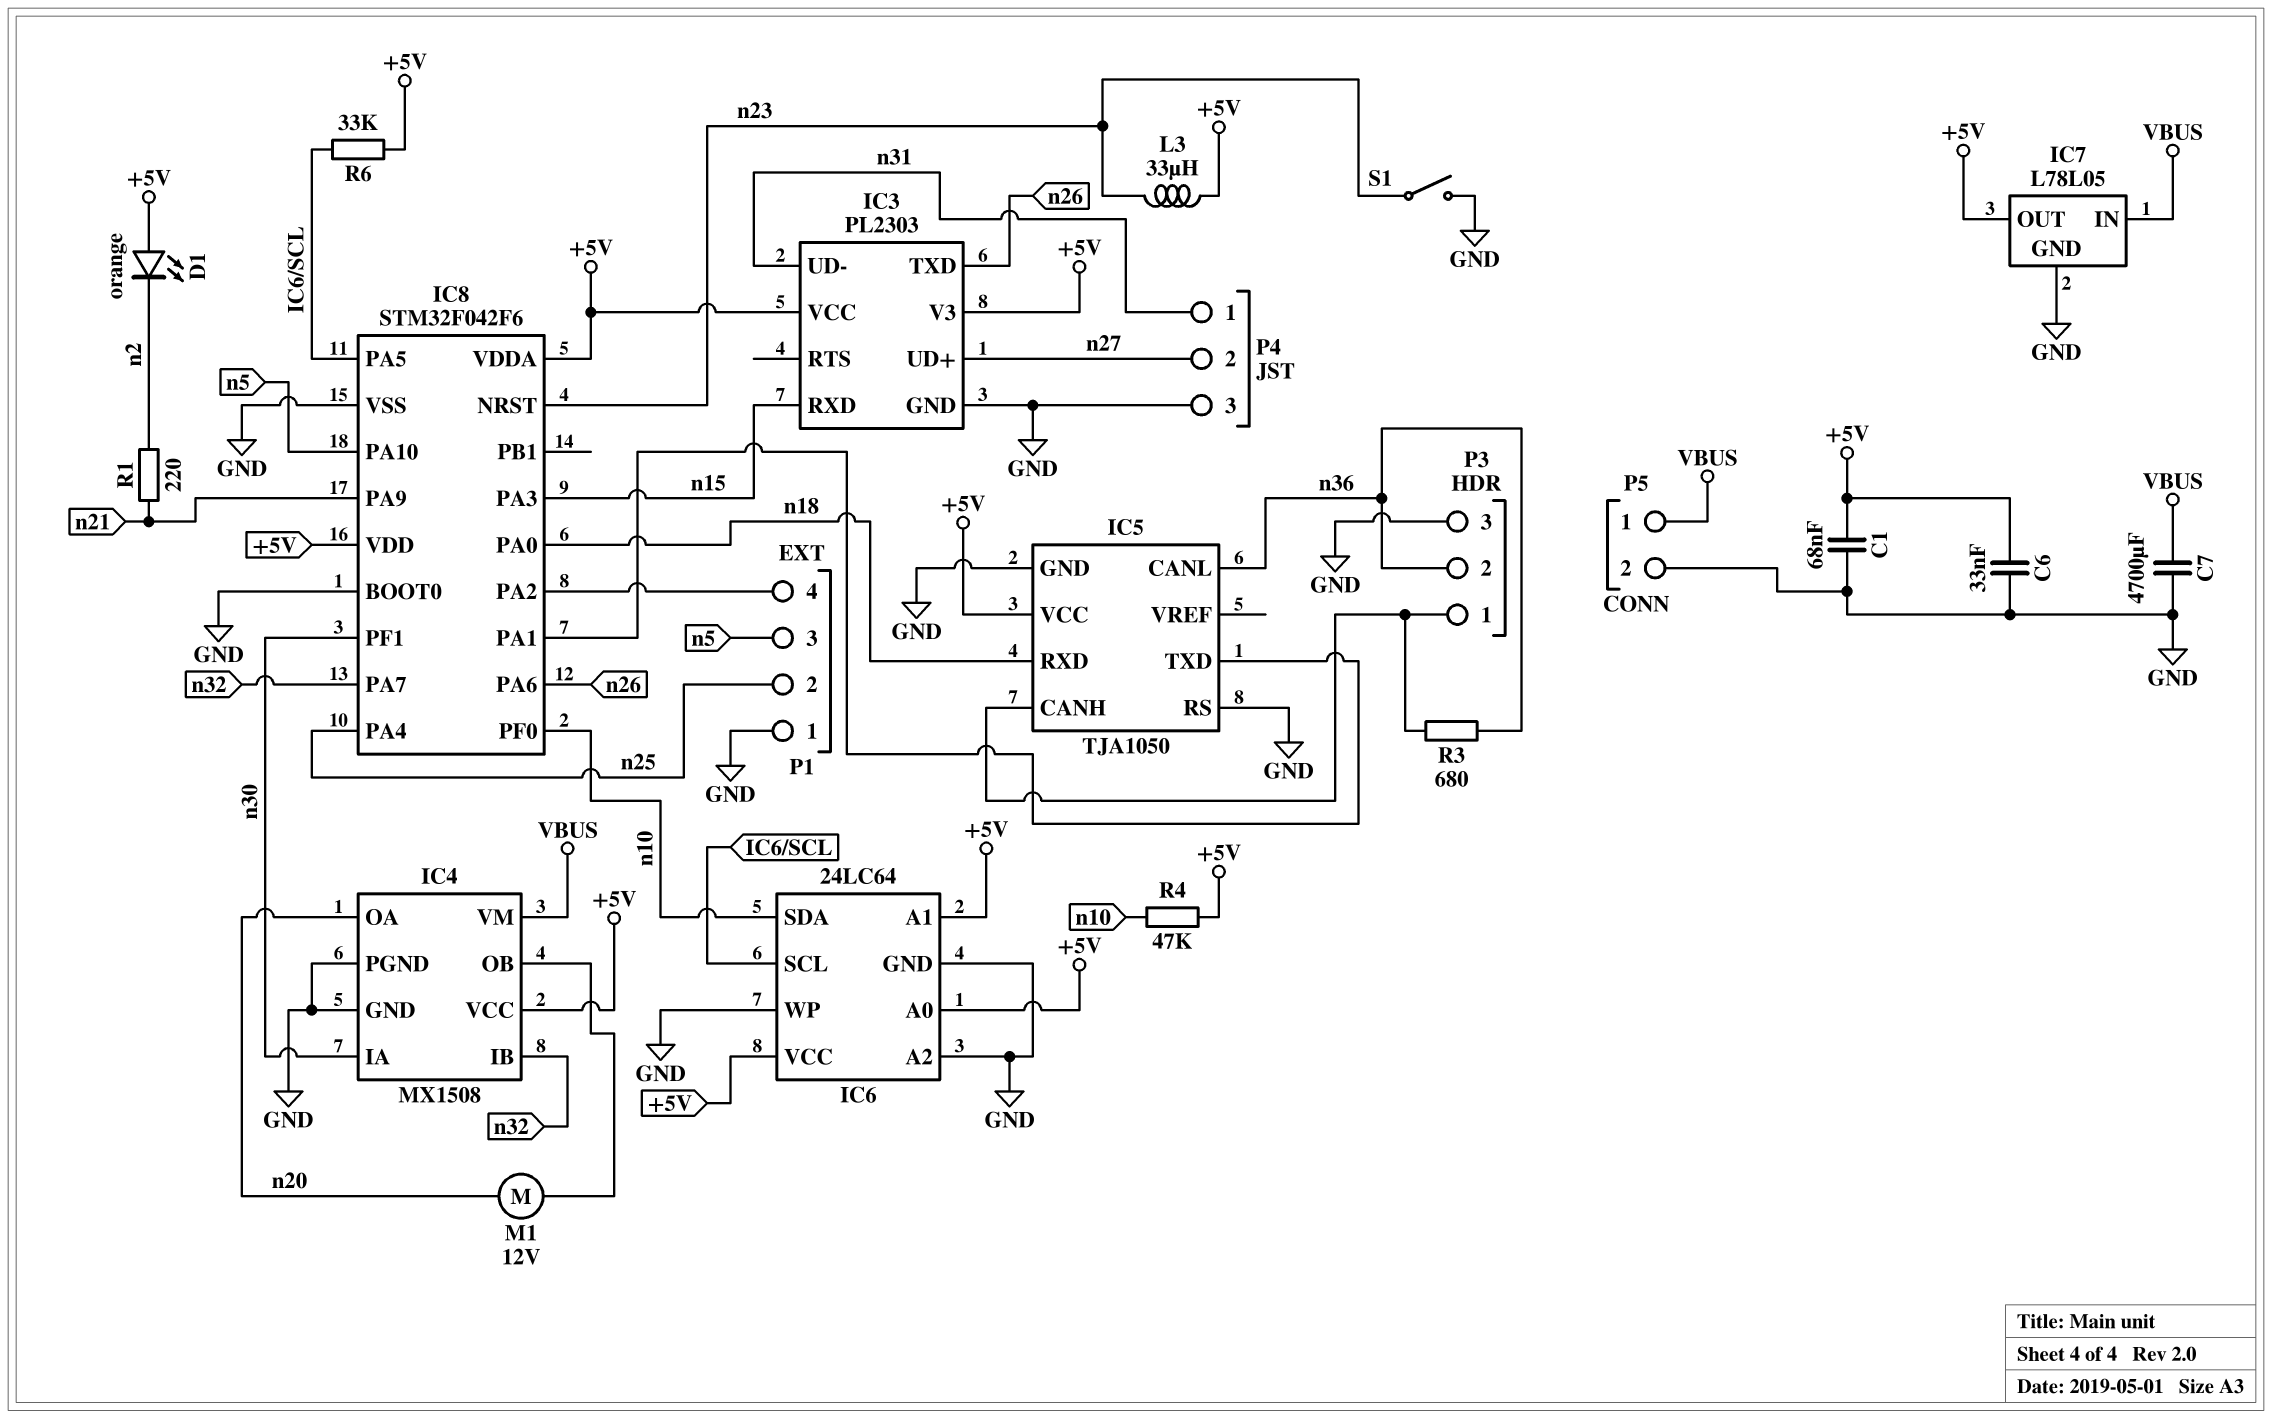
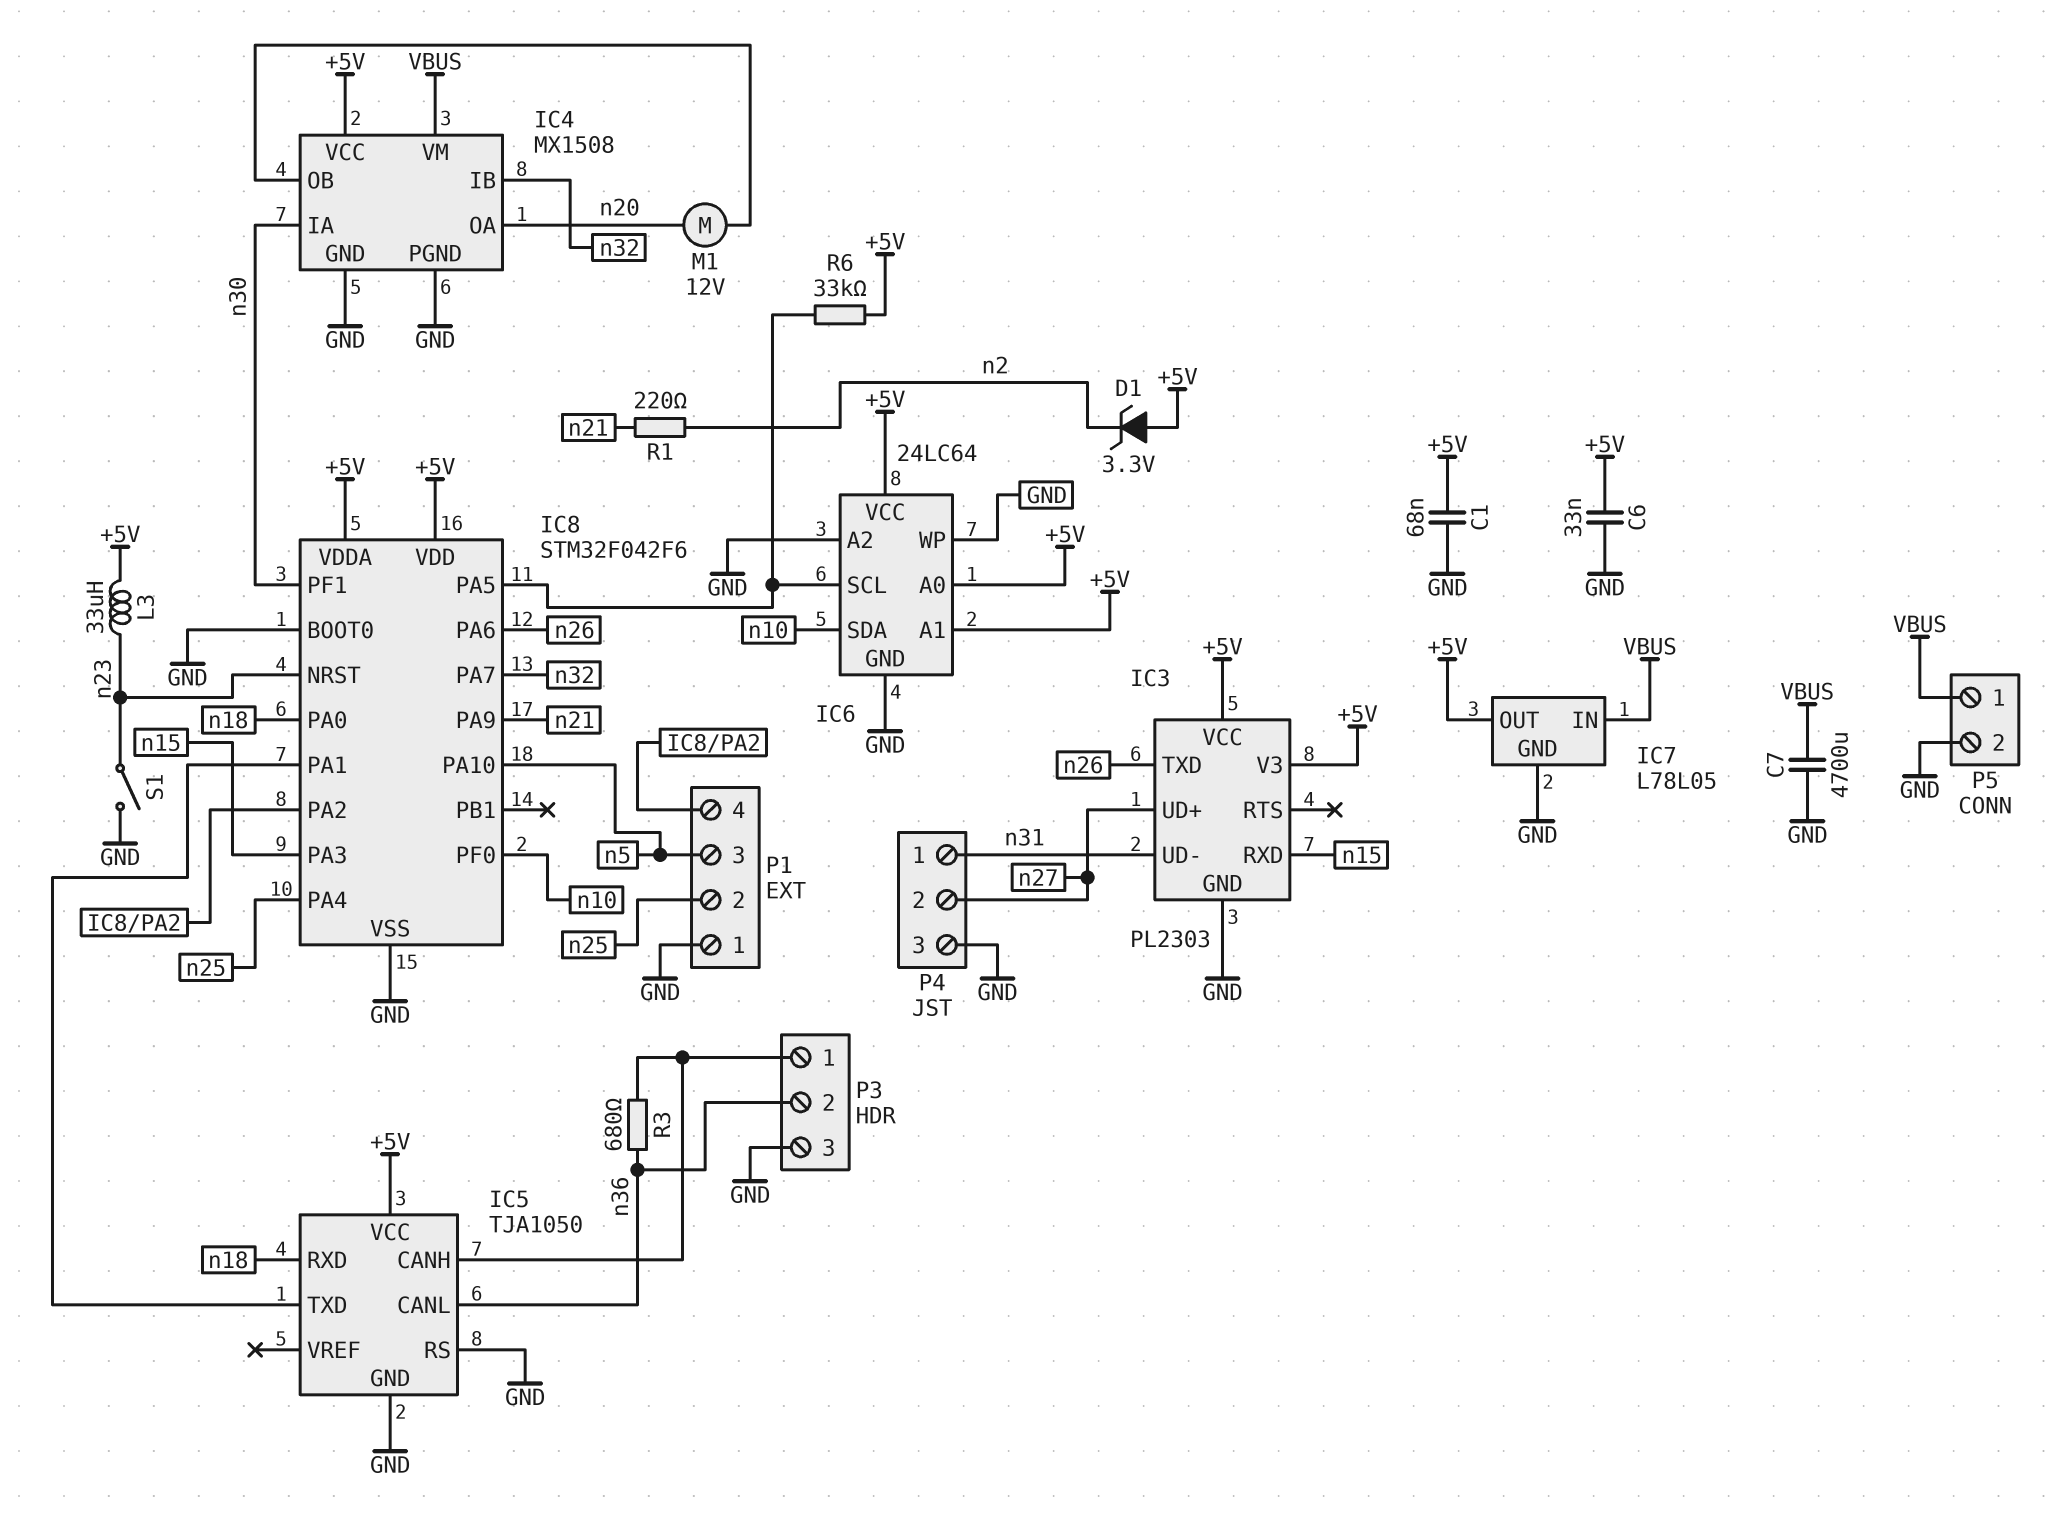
D1: LED orange (A +5V, K n2) -> zener 3.3V (A +5V, K n2)
R4: 47k (+5V, n10) -> none

